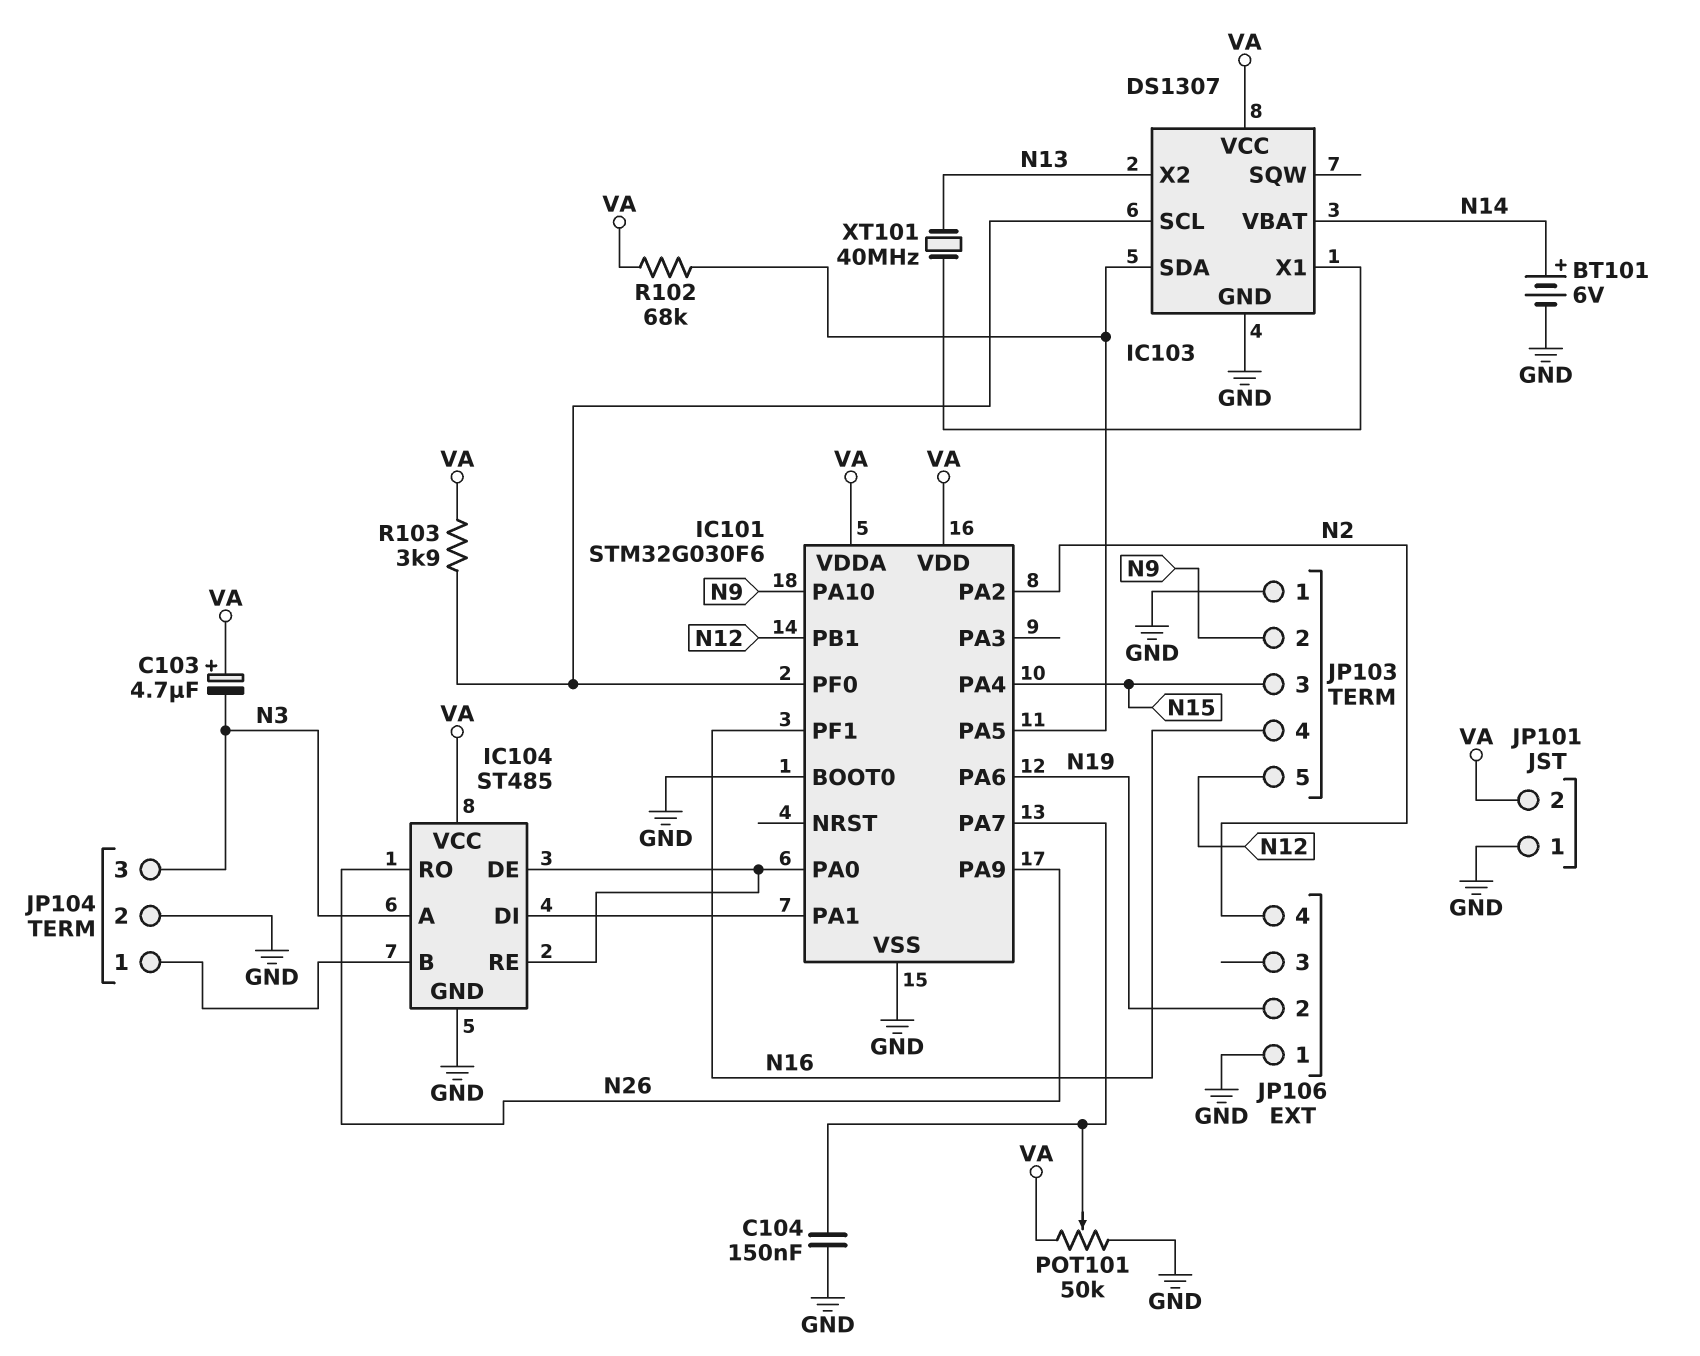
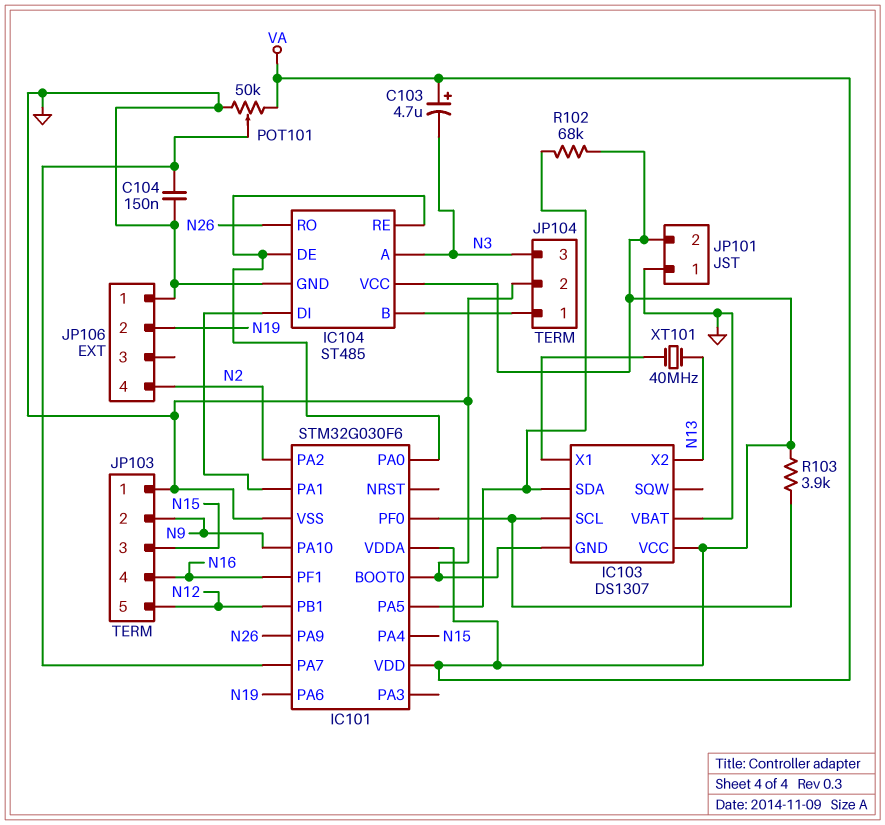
BT101: 6V (plus N14, minus GND) -> none
IC103 pin VBAT: N14 -> GND

